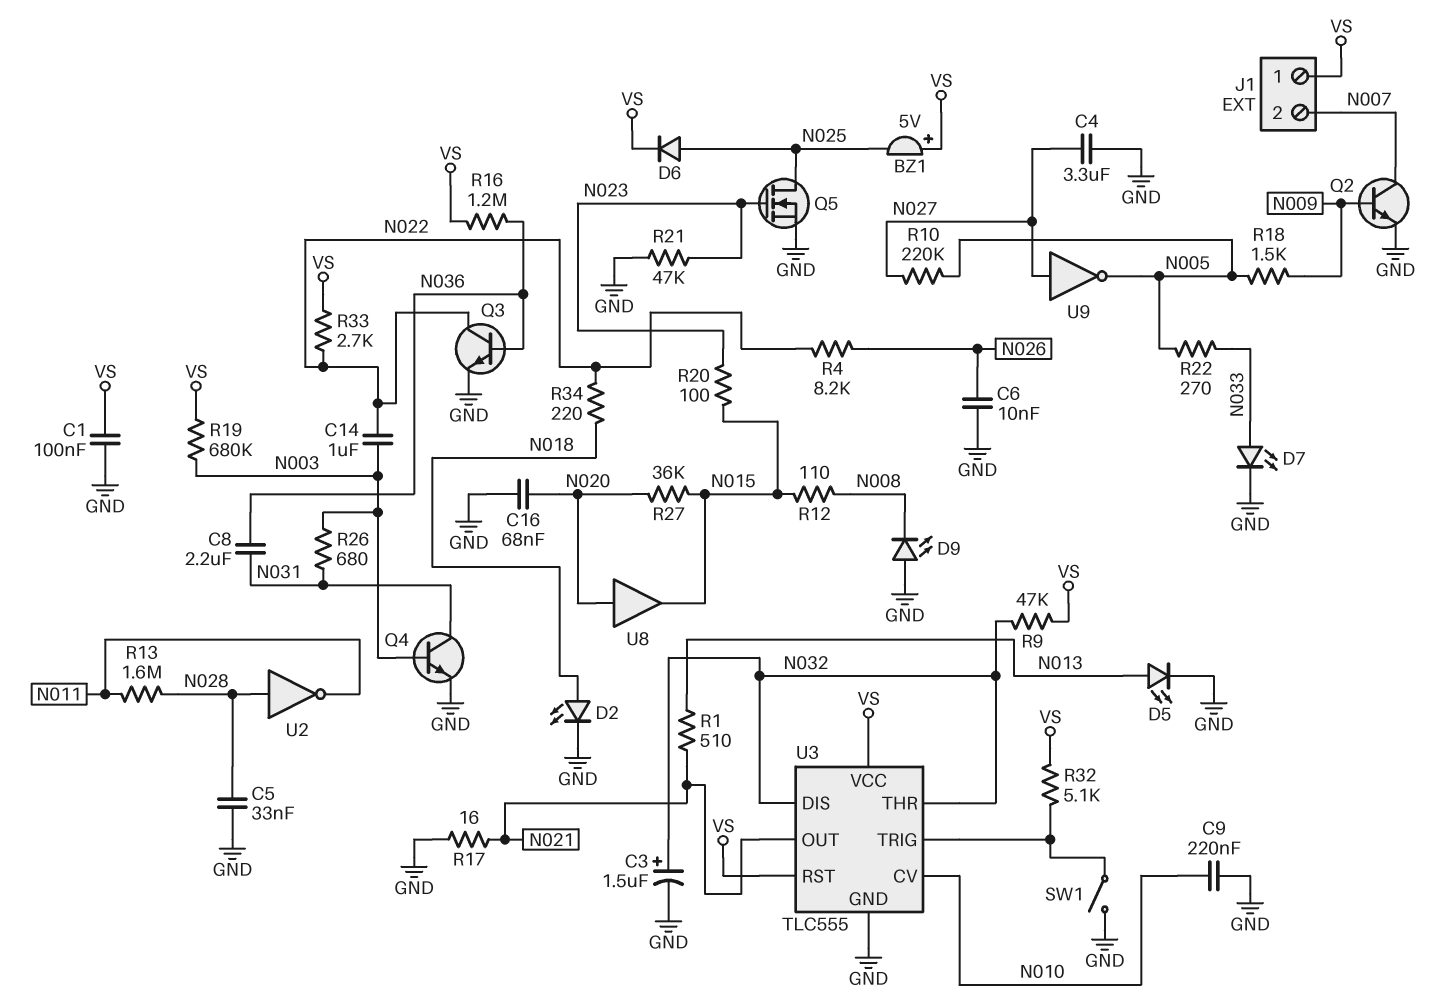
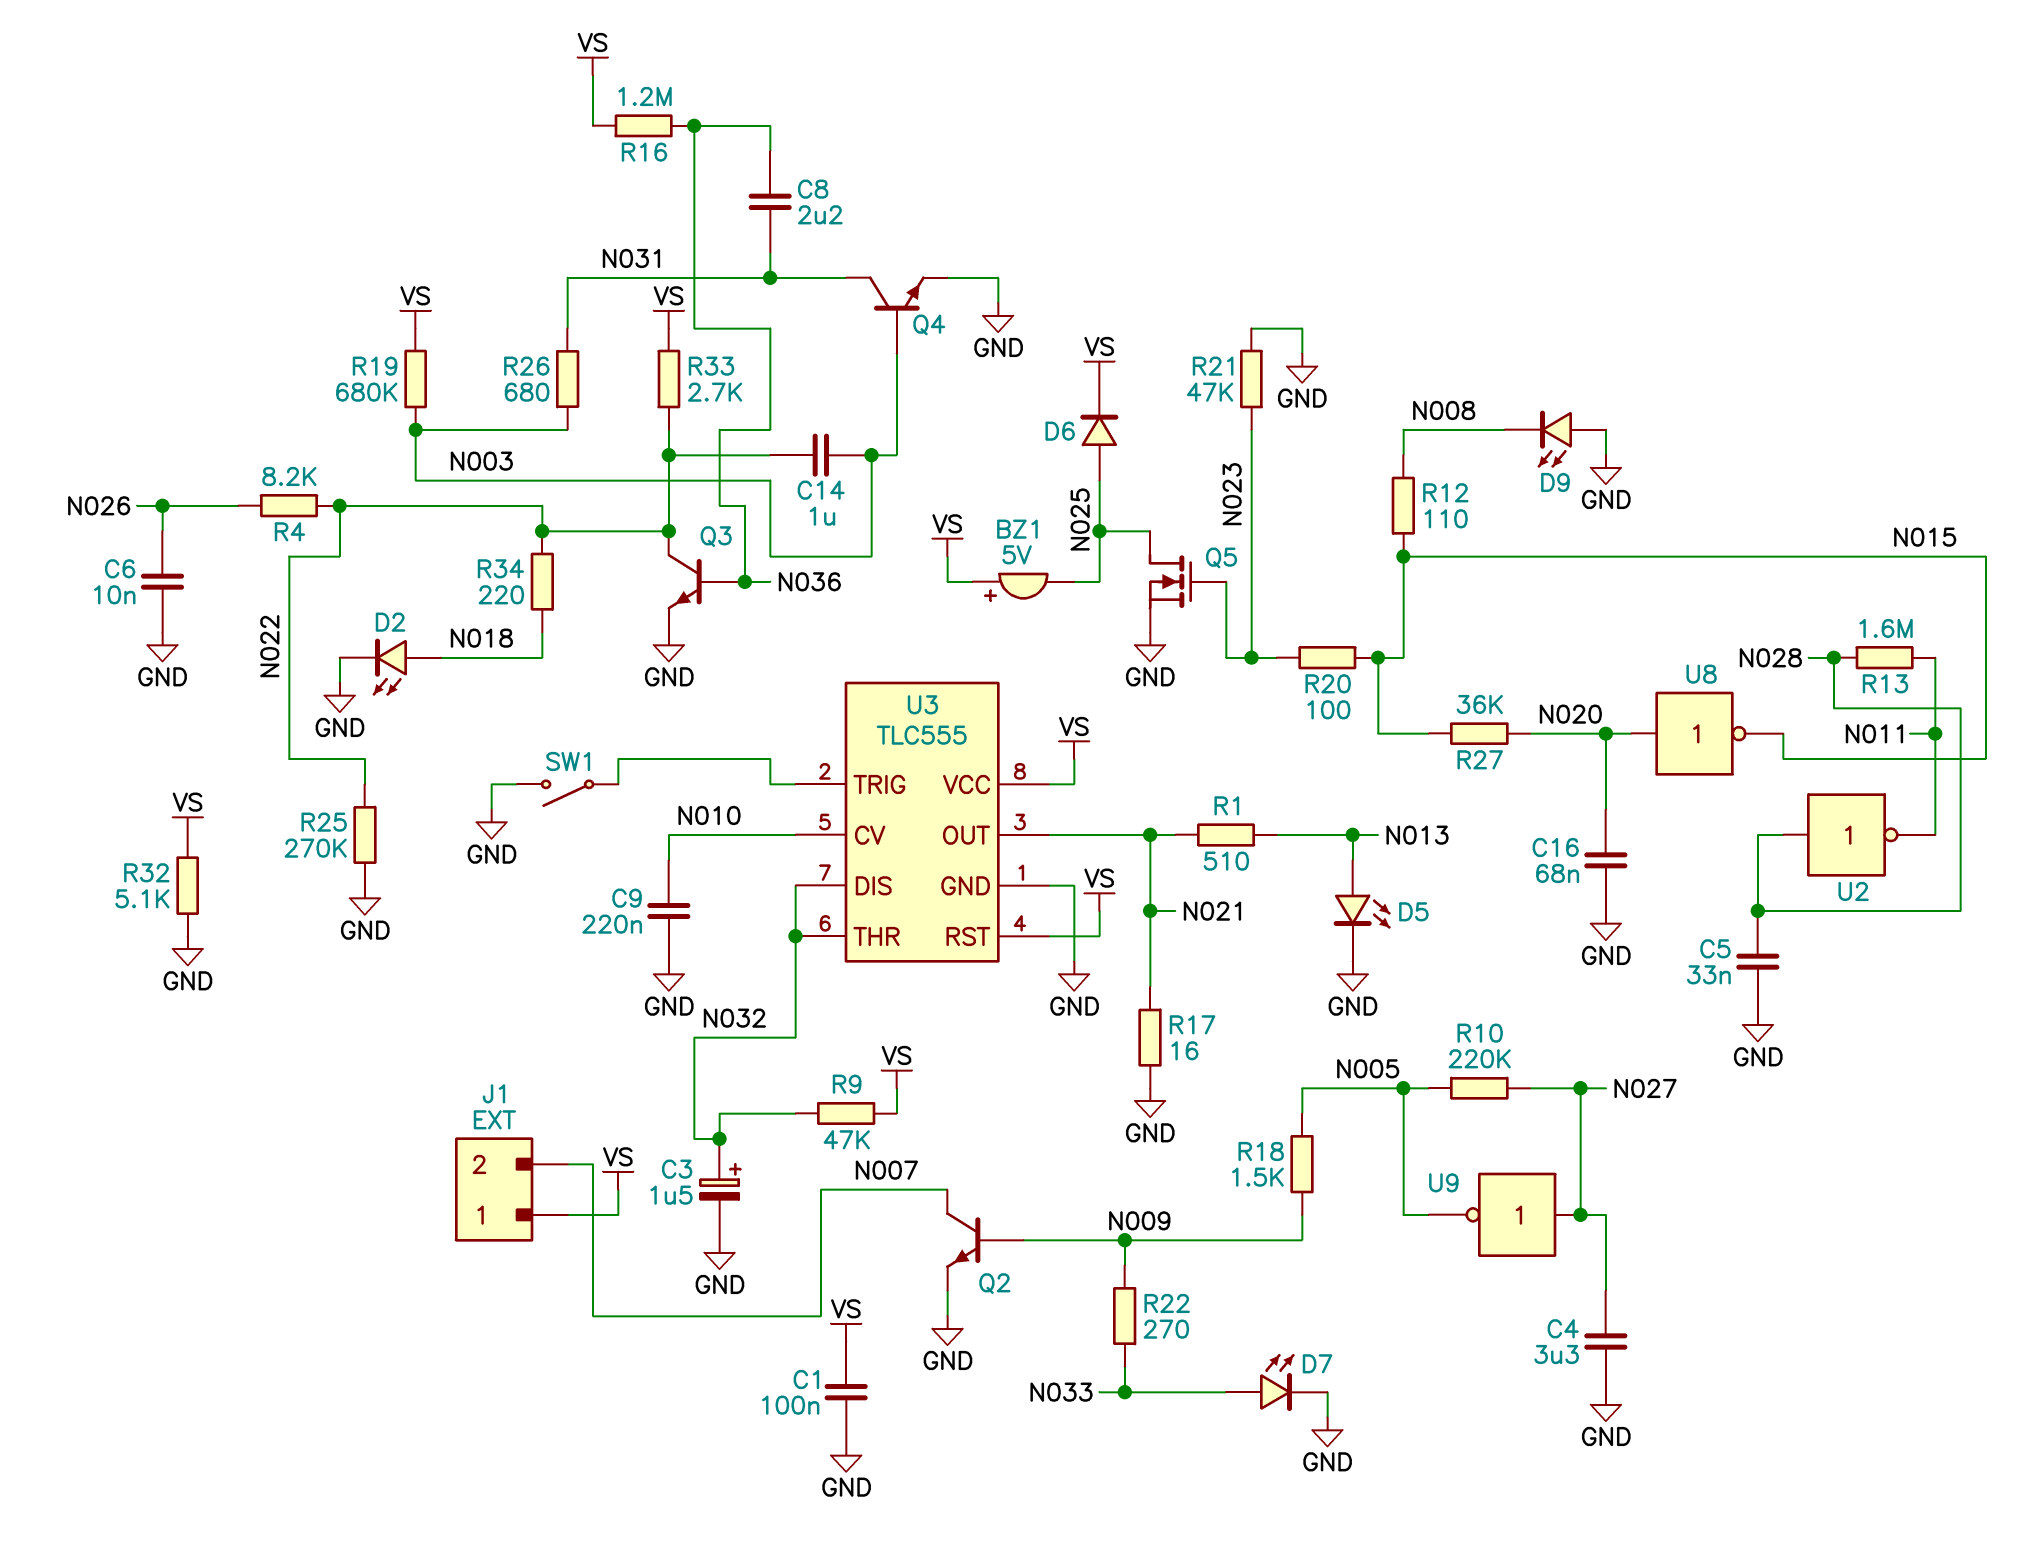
R22: 270 (N005, N033) -> 270 (N009, N033)
R25: none -> 270k (GND, N022)
R32: 5.1k (U3/TRIG, VS) -> 5.1k (GND, VS)
U8: buffer (in N020, out N015) -> NOT (in N020, out N015)

